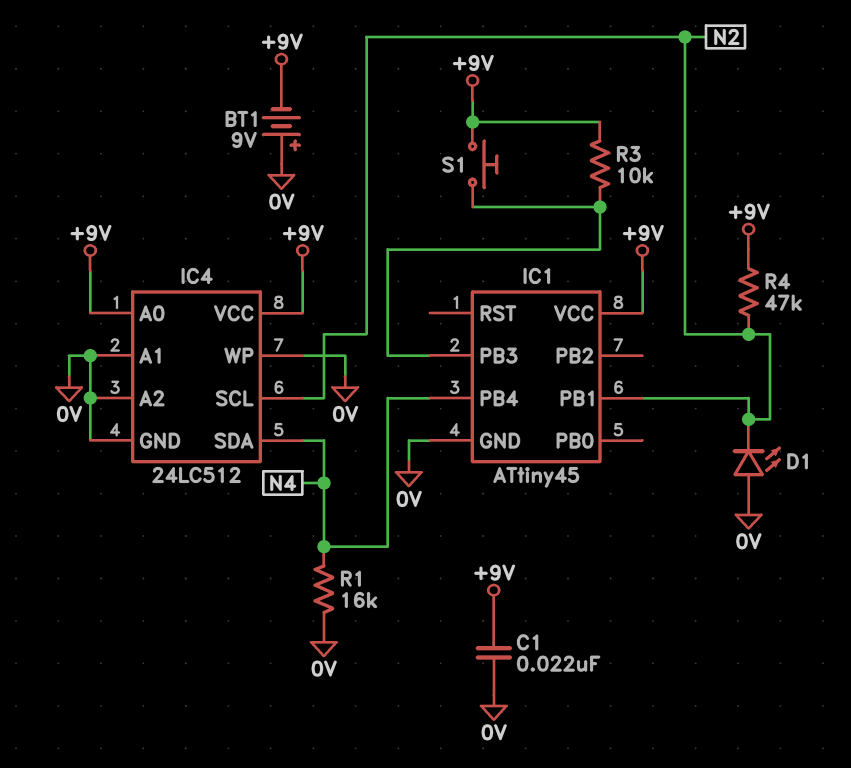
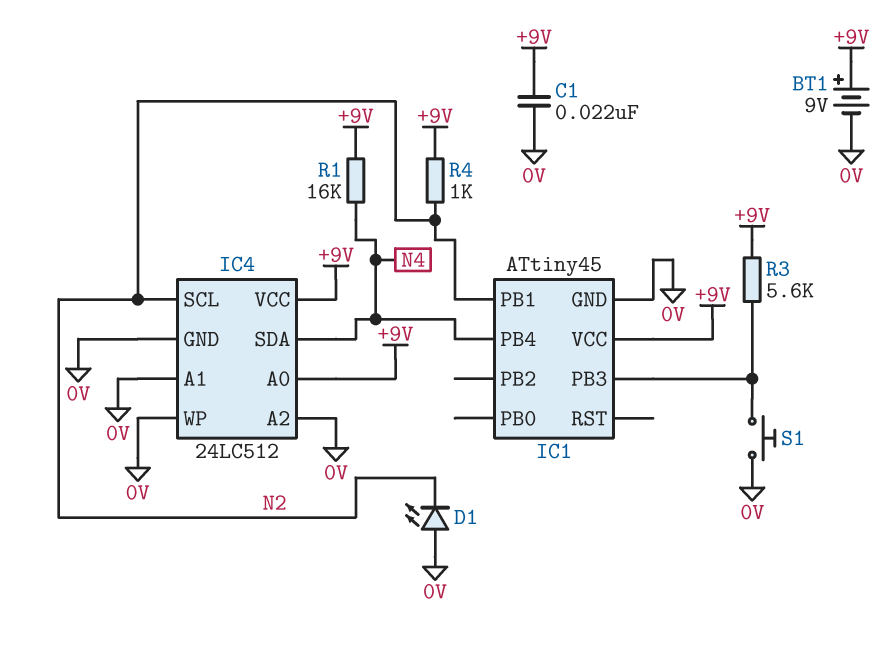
BT1: 9V (plus 0V, minus +9V) -> 9V (plus +9V, minus 0V)
R1: 16k (0V, N4) -> 16k (+9V, N4)
R3: 10k (+9V, IC1/PB3) -> 5.6k (+9V, IC1/PB3)
R4: 47k (+9V, N2) -> 1k (+9V, N2)
S1: button (+9V, IC1/PB3) -> button (0V, IC1/PB3)

